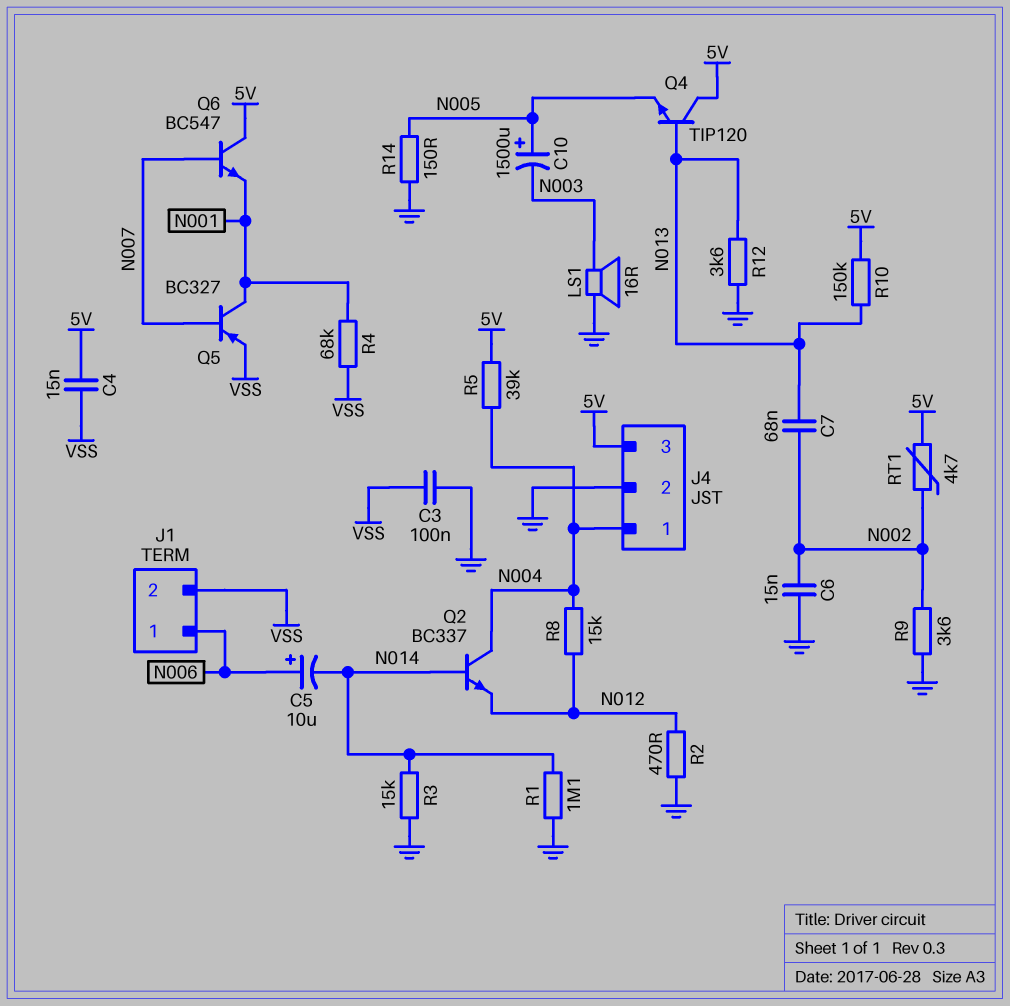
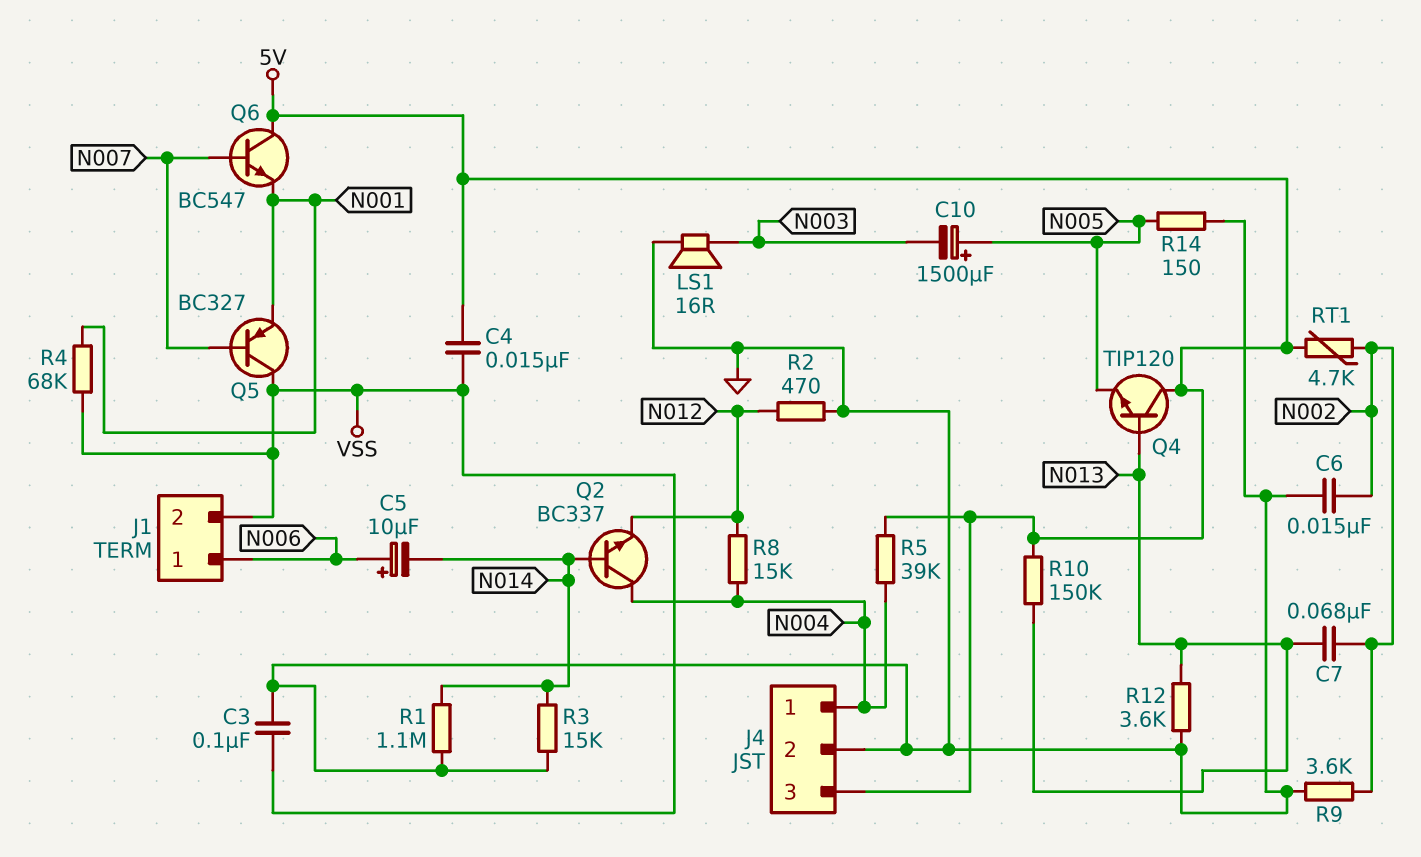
Q5: PNP BC327 (B N007, C N001, E VSS) -> PNP BC327 (B N007, C VSS, E N001)

